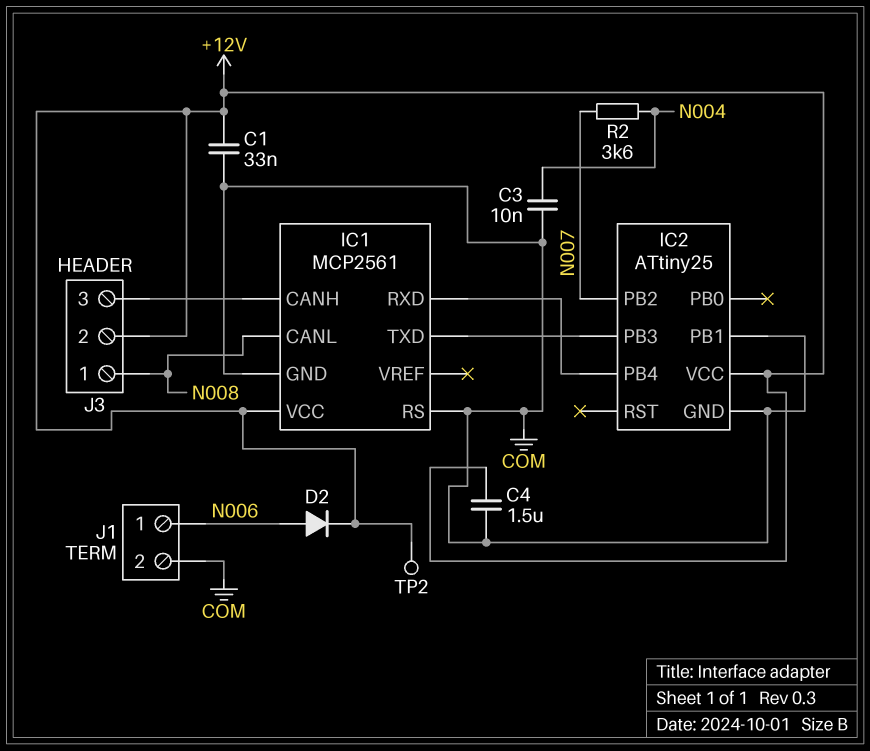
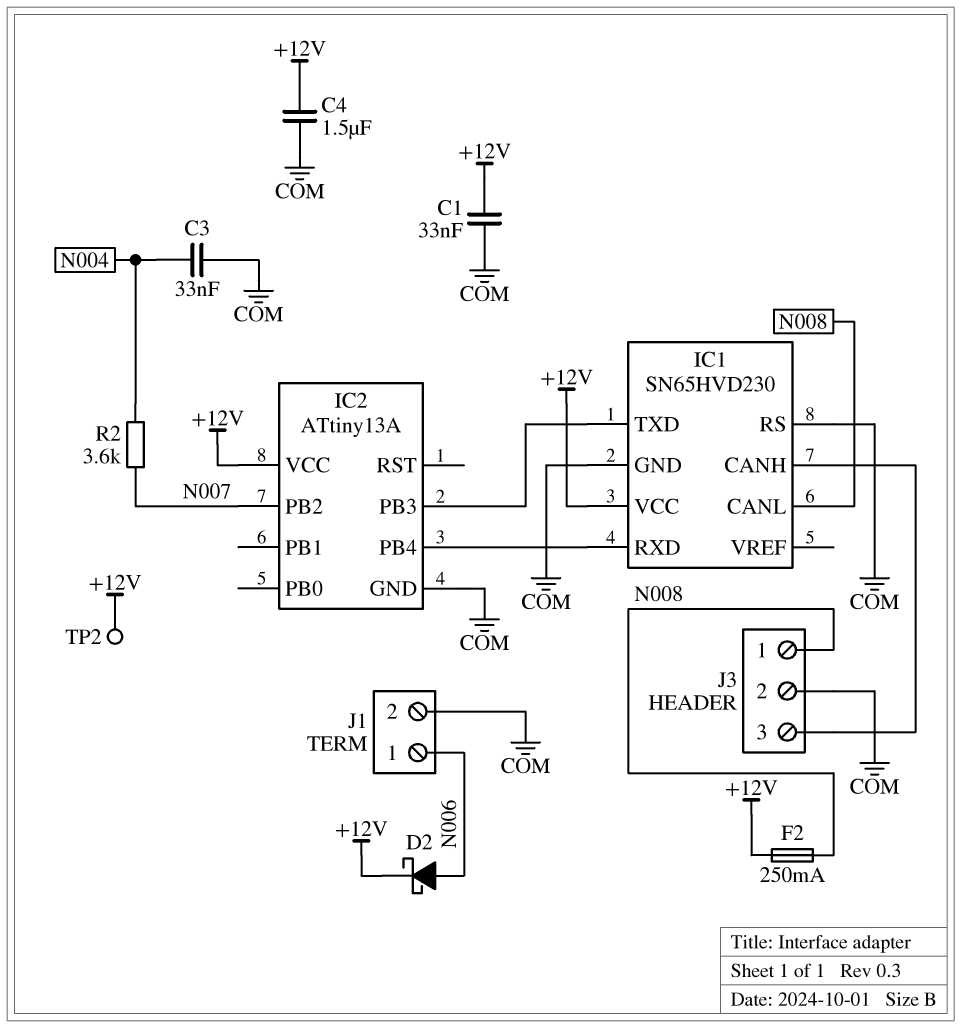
C3: 10nF (COM, N004) -> 33nF (COM, N004)
D2: diode (A N006, K +12V) -> schottky (A N006, K +12V)
F2: none -> 250mA (+12V, N008)
IC1: MCP2561 -> SN65HVD230
IC2: ATtiny25 -> ATtiny13A
IC2 pin PB1: COM -> none
J3 pin 2: +12V -> COM

